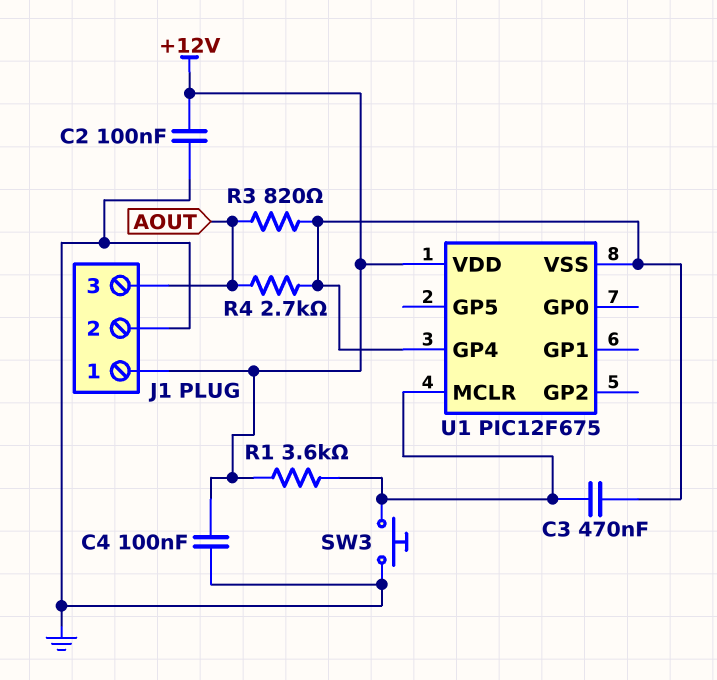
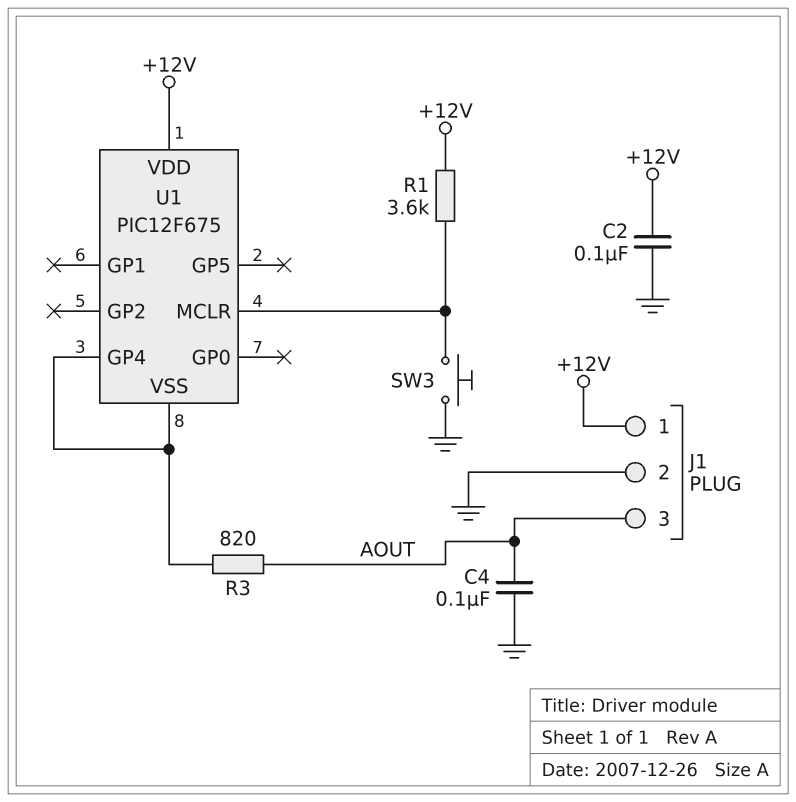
C3: 470nF (U1/GP4, U1/MCLR) -> none
C4: 100nF (+12V, GND) -> 100nF (AOUT, GND)
R4: 2.7k (AOUT, U1/GP4) -> none

